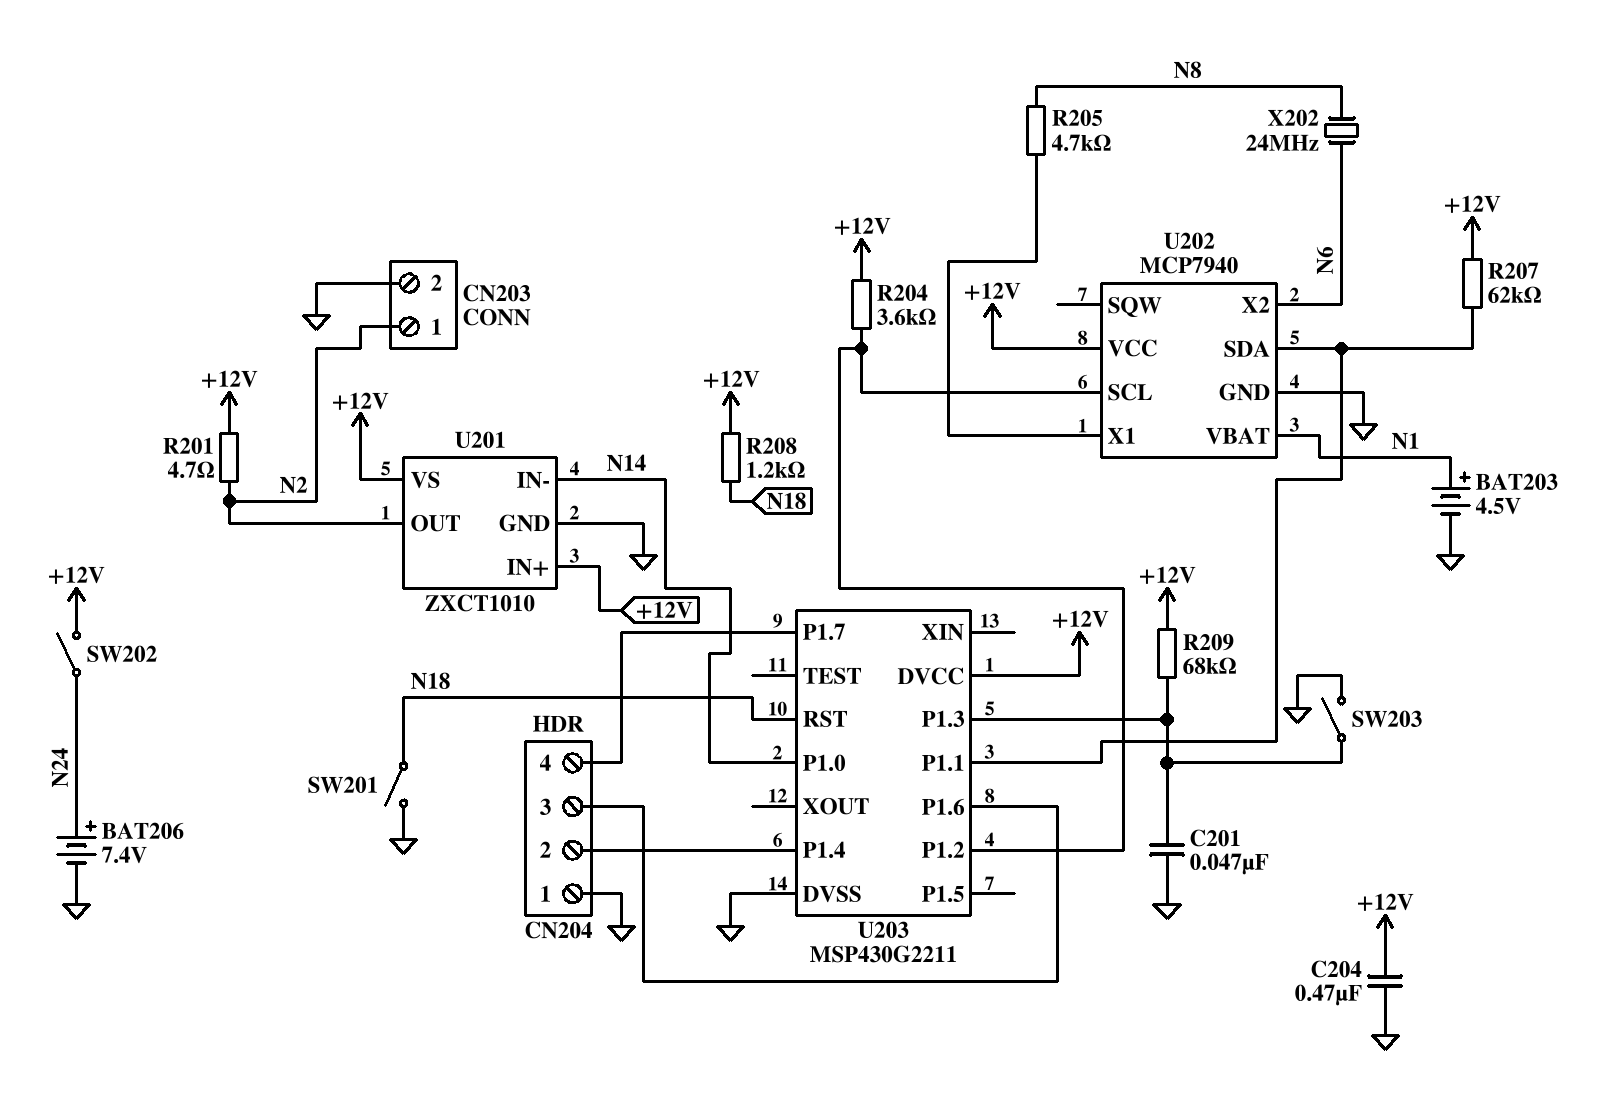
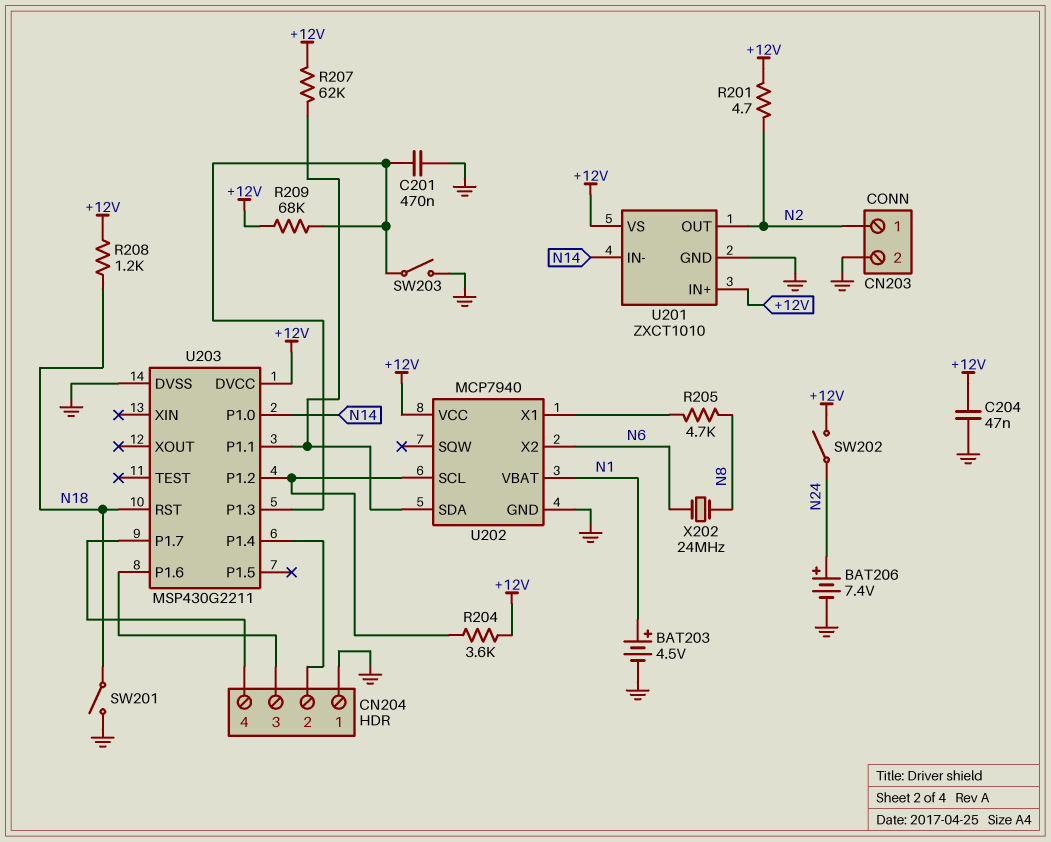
C201: 47nF (GND, U203/P1.3) -> 470nF (GND, U203/P1.3)
C204: 470nF (+12V, GND) -> 47nF (+12V, GND)

